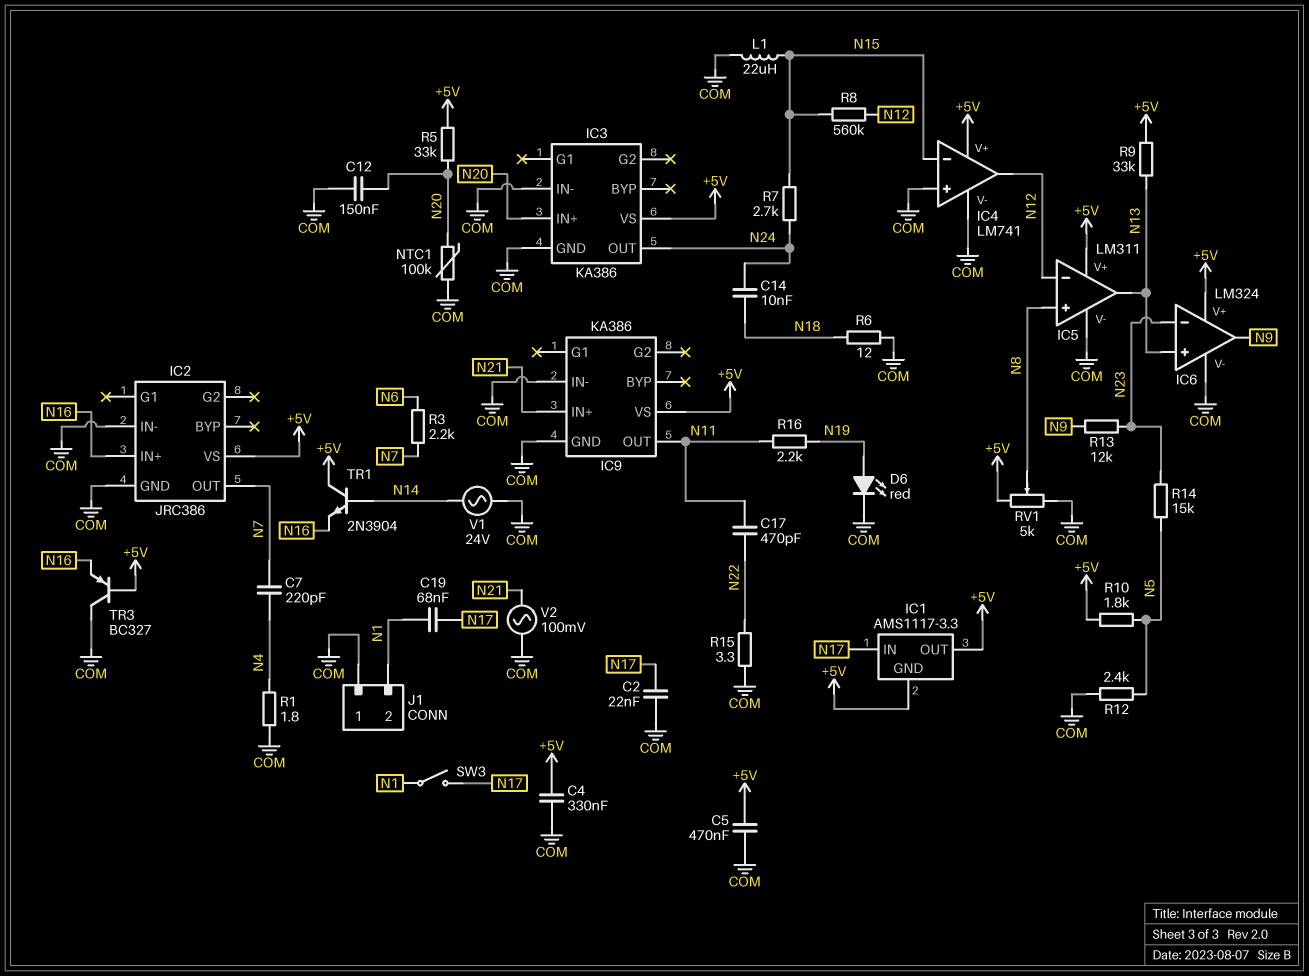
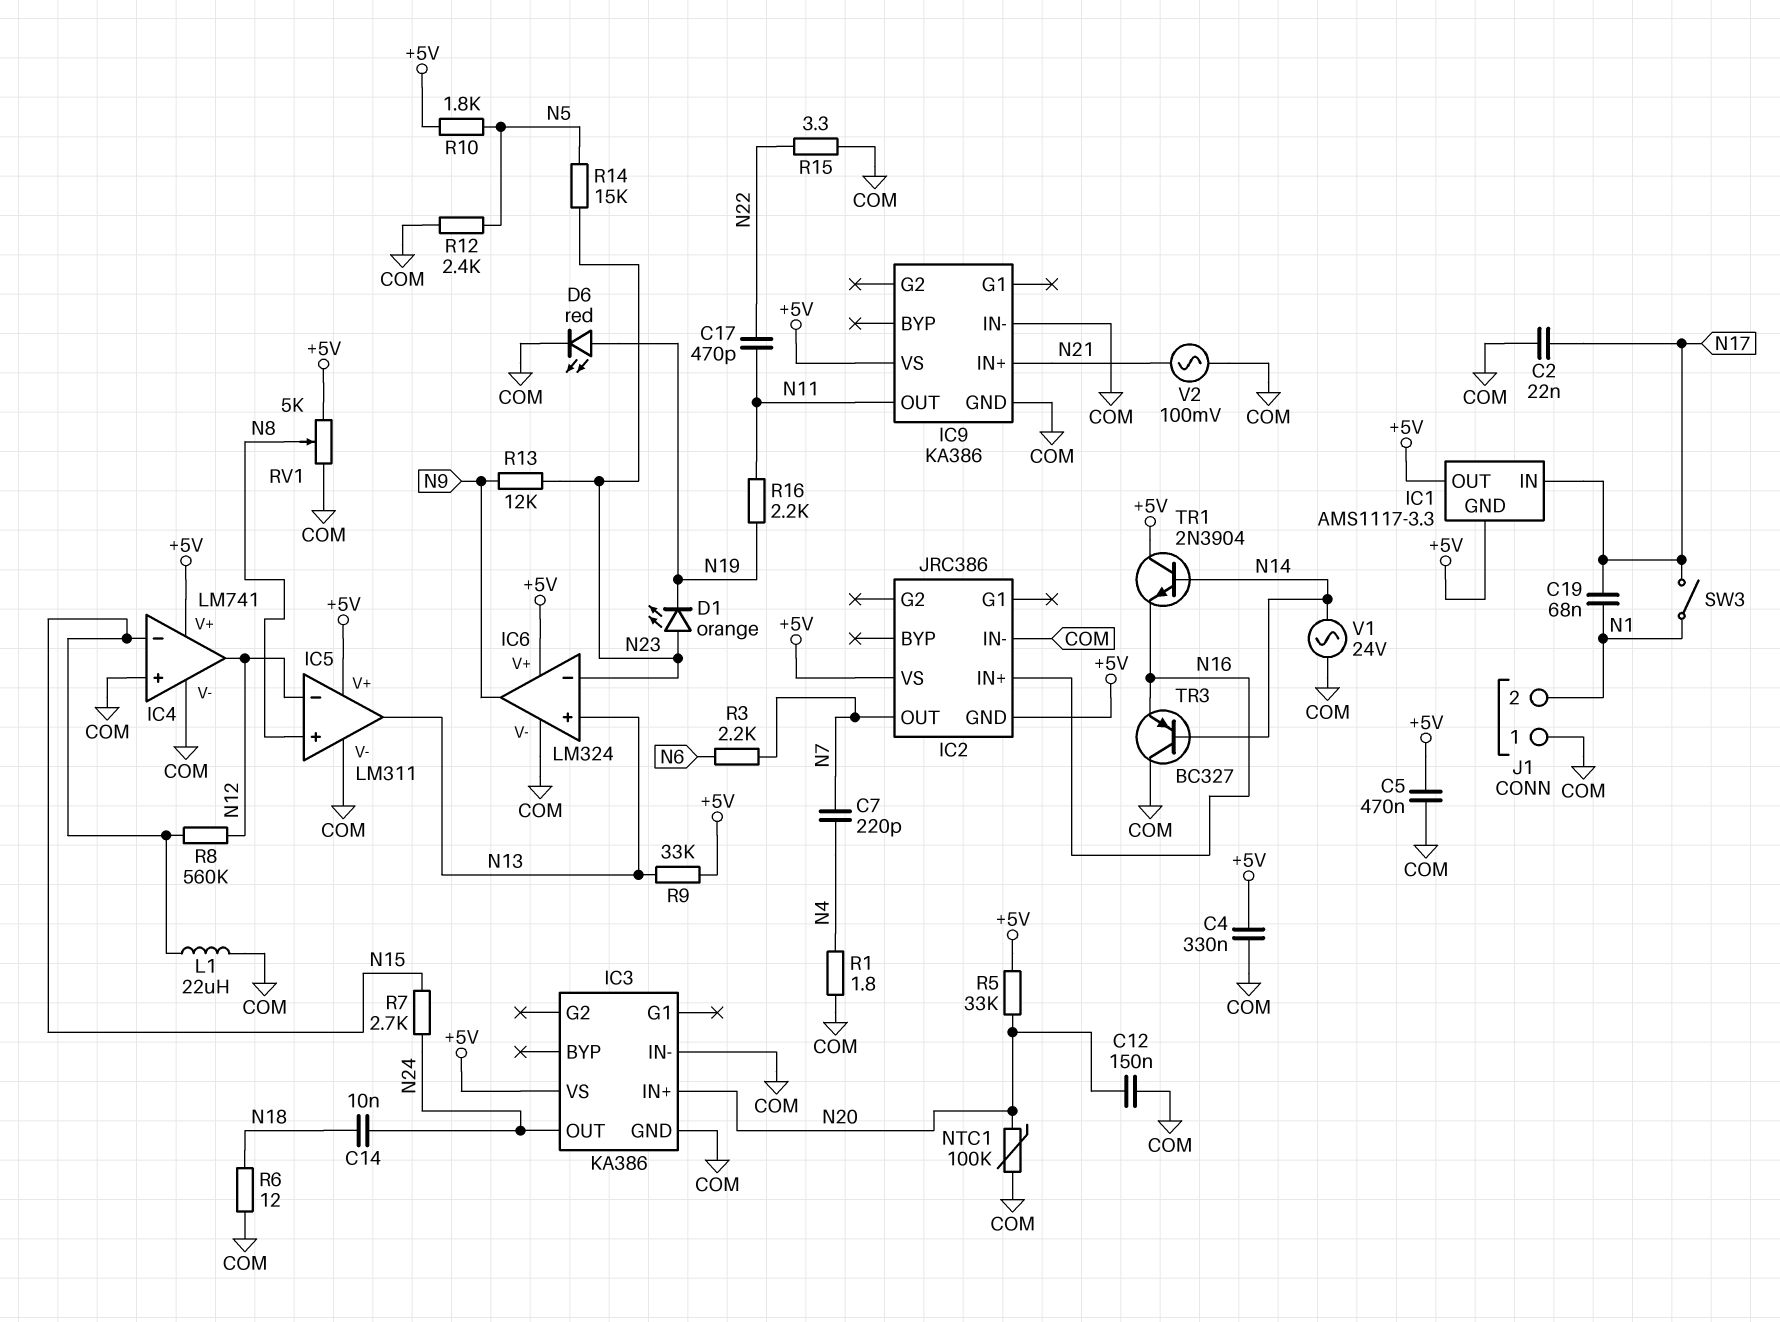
D1: none -> LED orange (A N23, K N19)
IC2 pin GND: COM -> +5V
TR3: PNP BC327 (B +5V, C COM, E N16) -> PNP BC327 (B N14, C COM, E N16)

